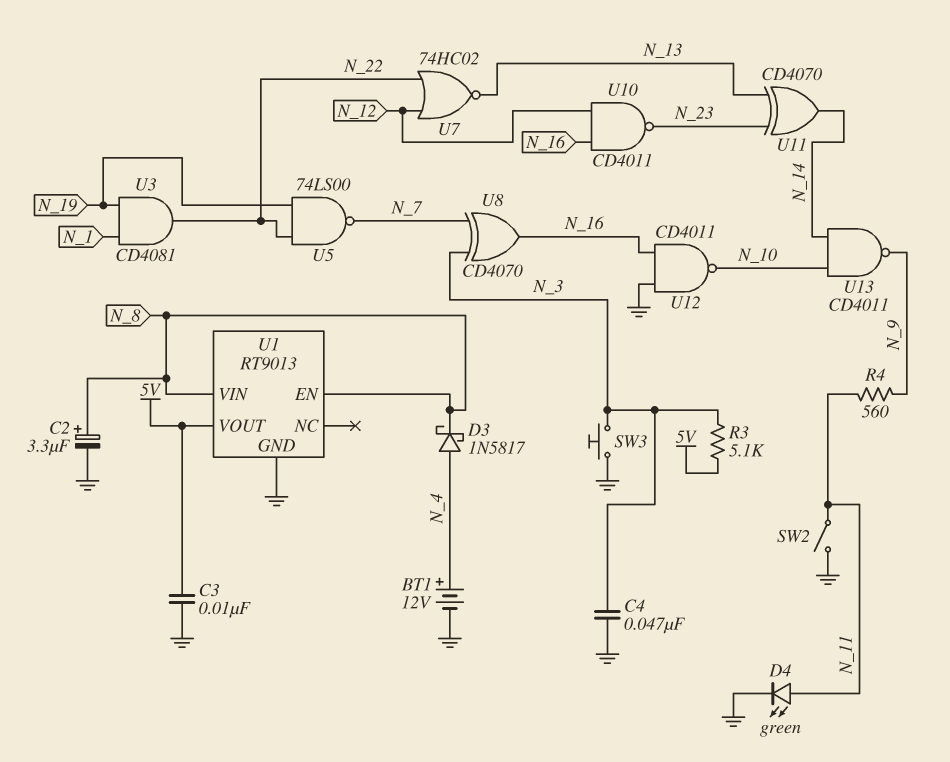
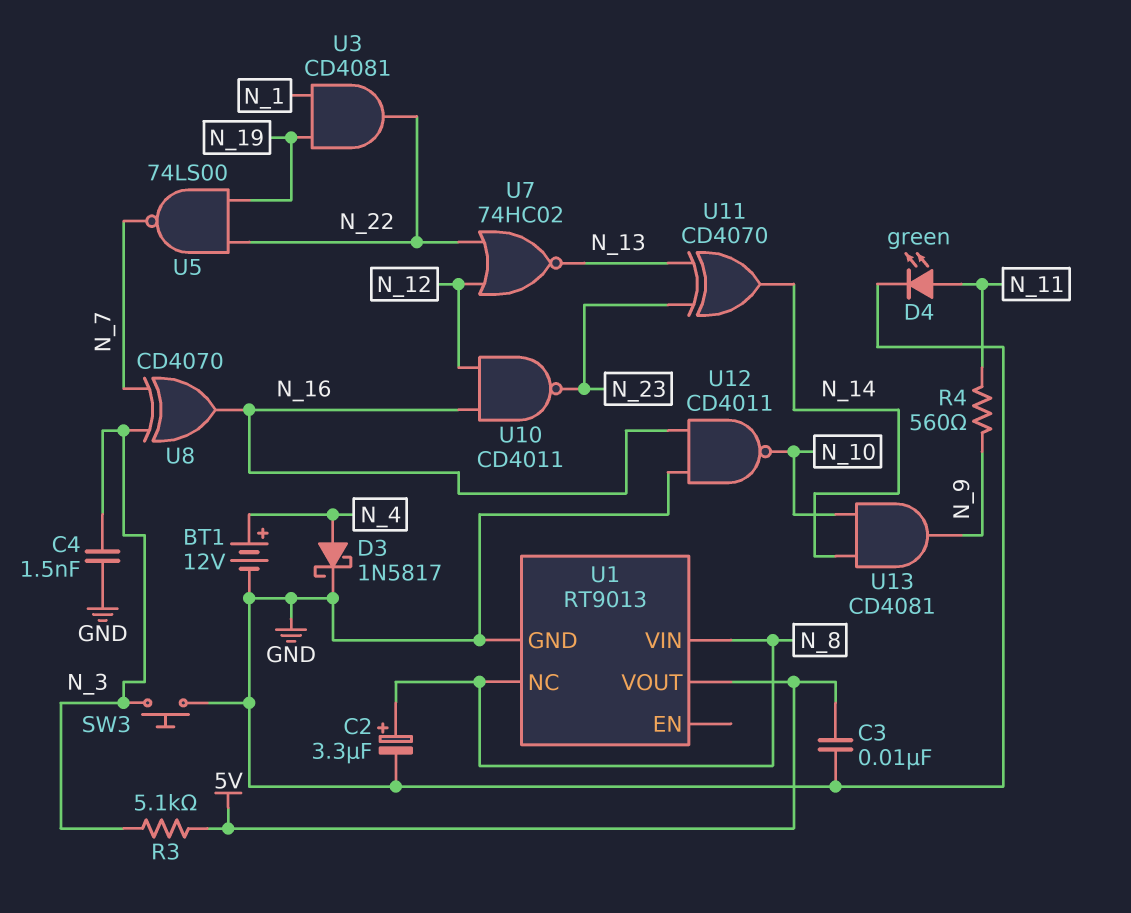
C4: 47nF (GND, N_3) -> 1.5nF (GND, N_3)
D3: schottky 1N5817 (A N_4, K N_8) -> schottky 1N5817 (A N_4, K GND)
SW2: switch (GND, N_11) -> none
U1 pin EN: N_8 -> none
U1 pin NC: none -> N_8
U13: NAND CD4011 (in N_10, in N_14, out N_9) -> AND CD4081 (in N_10, in N_14, out N_9)

